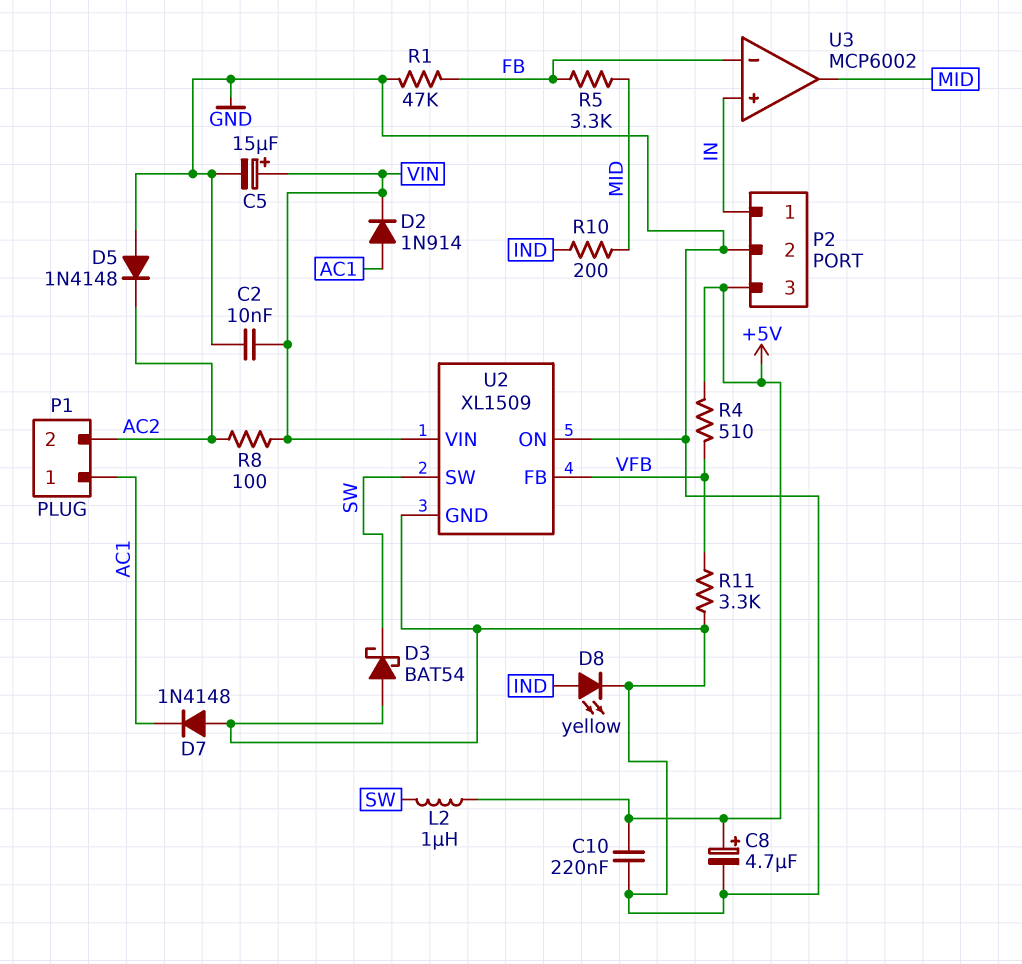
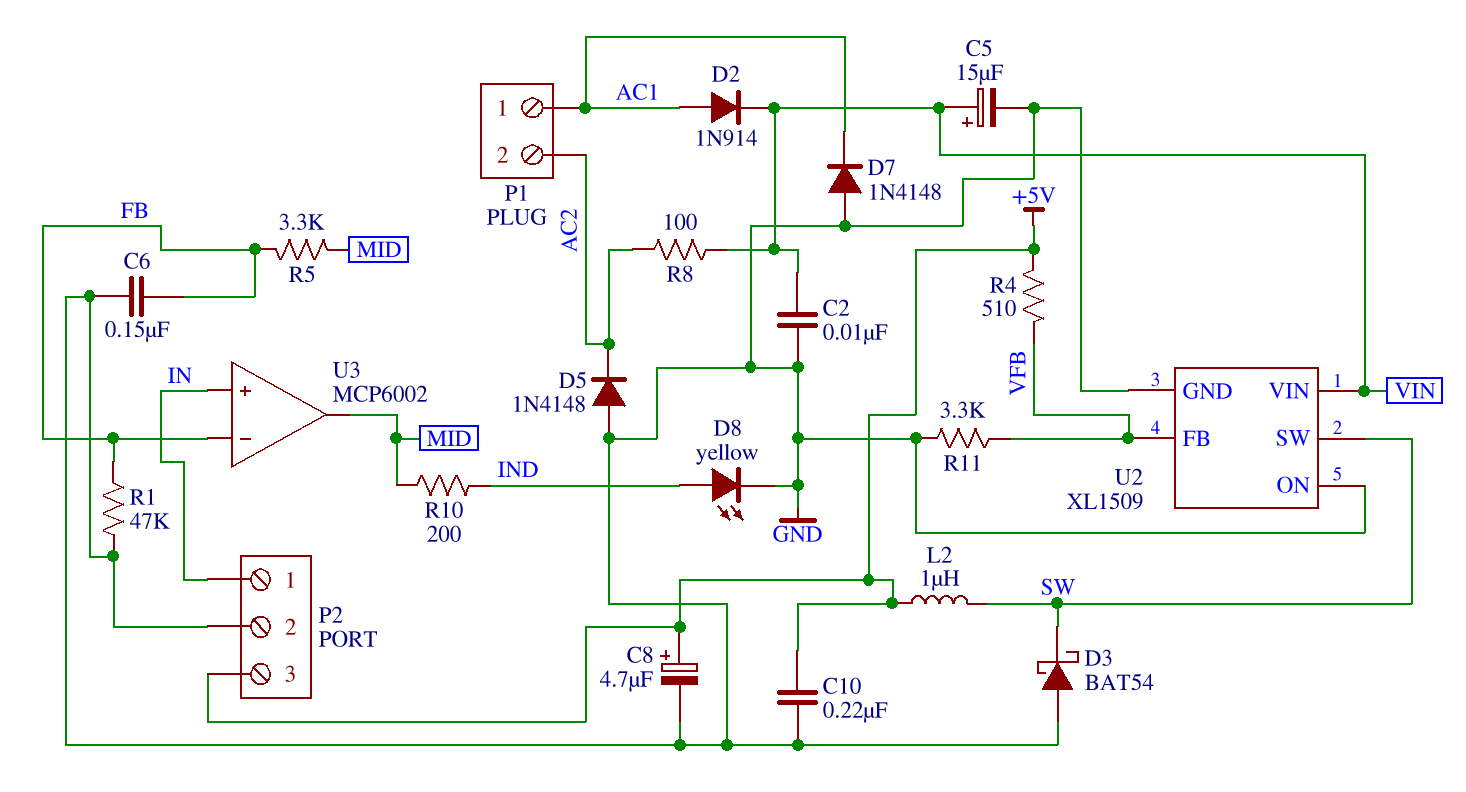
C6: none -> 150nF (FB, GND)

